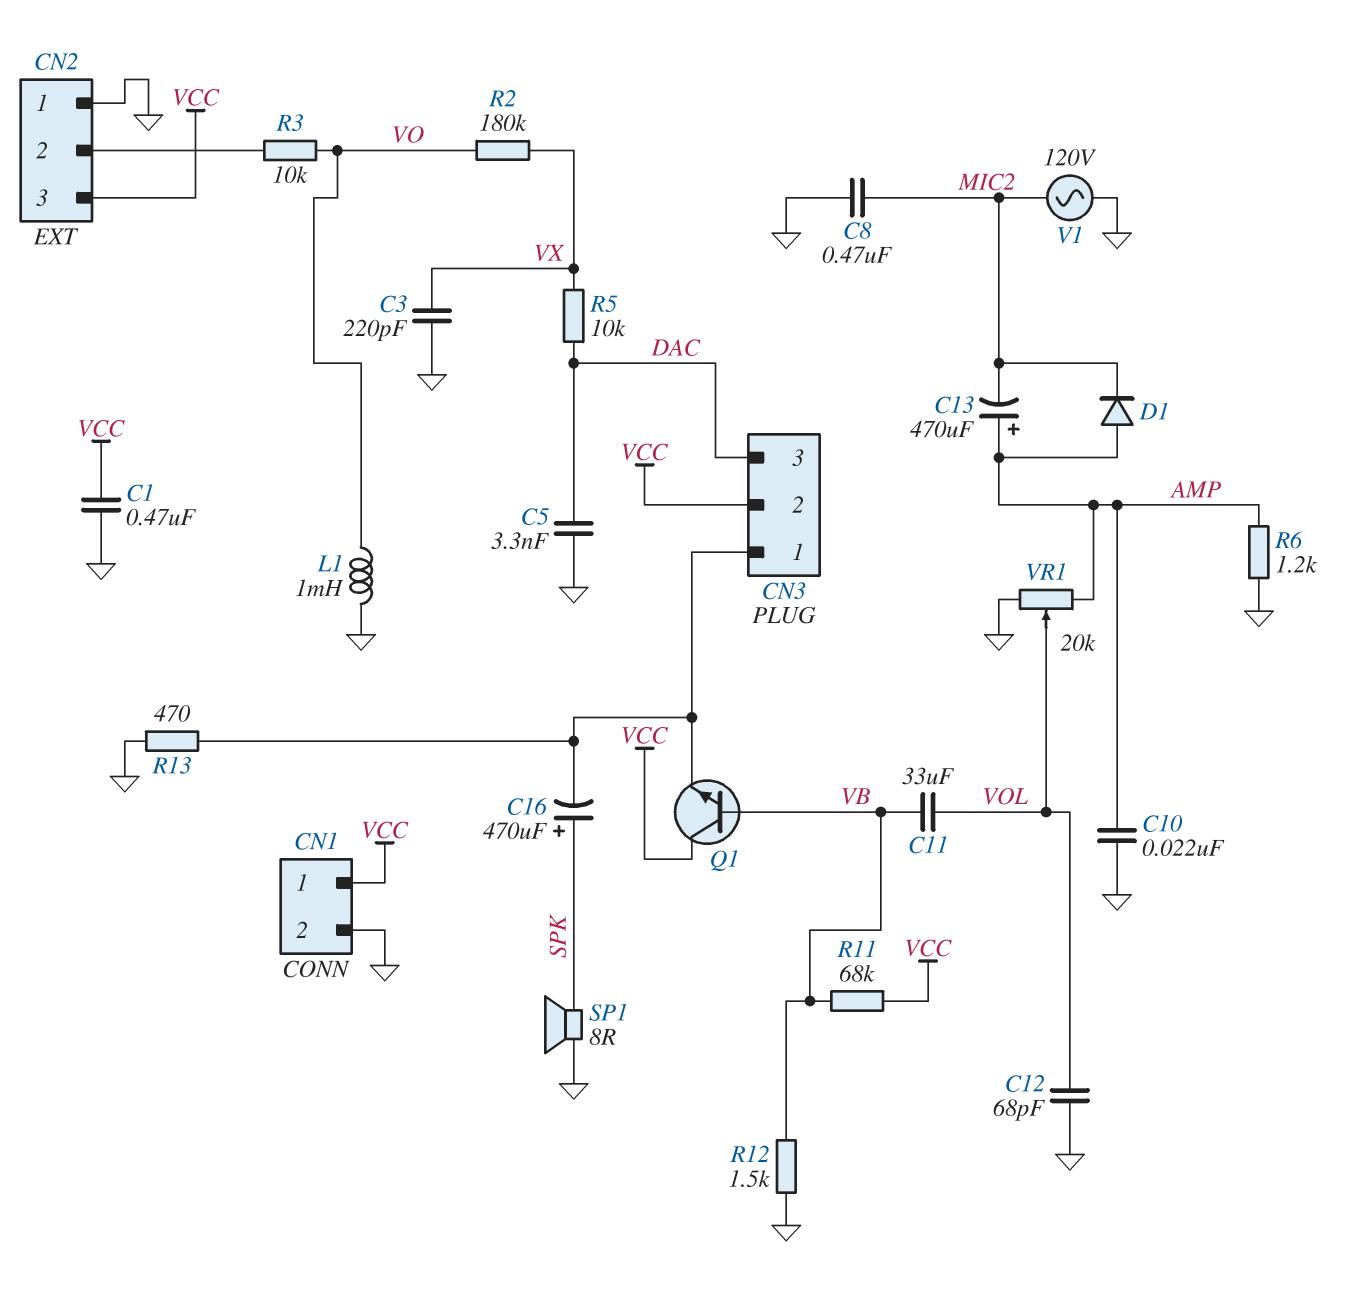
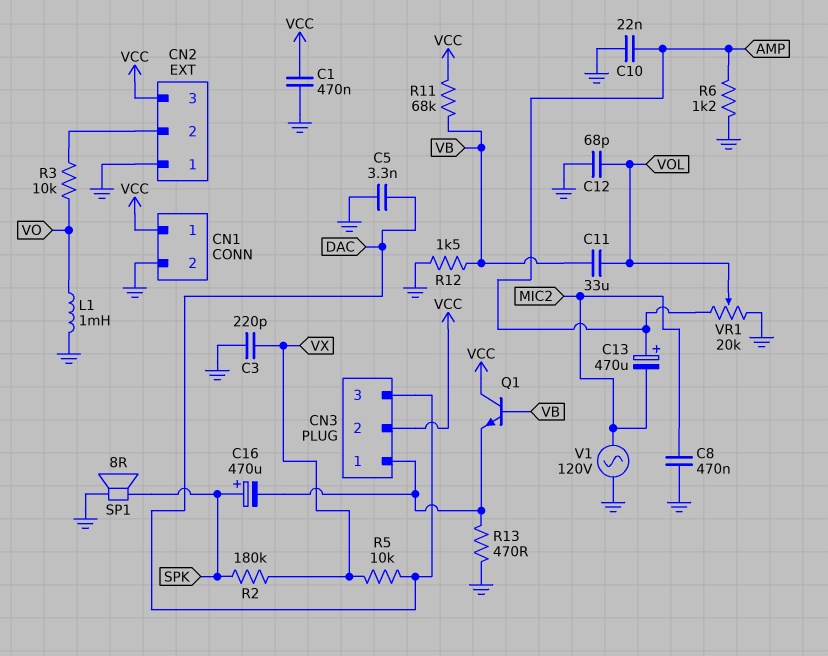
D1: diode (A AMP, K MIC2) -> none
R2: 180k (VO, VX) -> 180k (SPK, VX)

